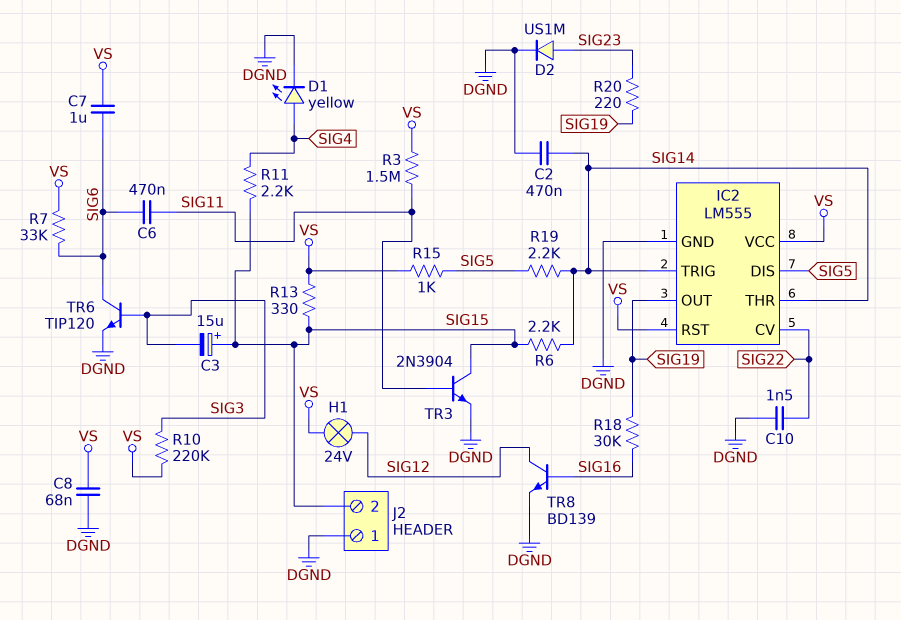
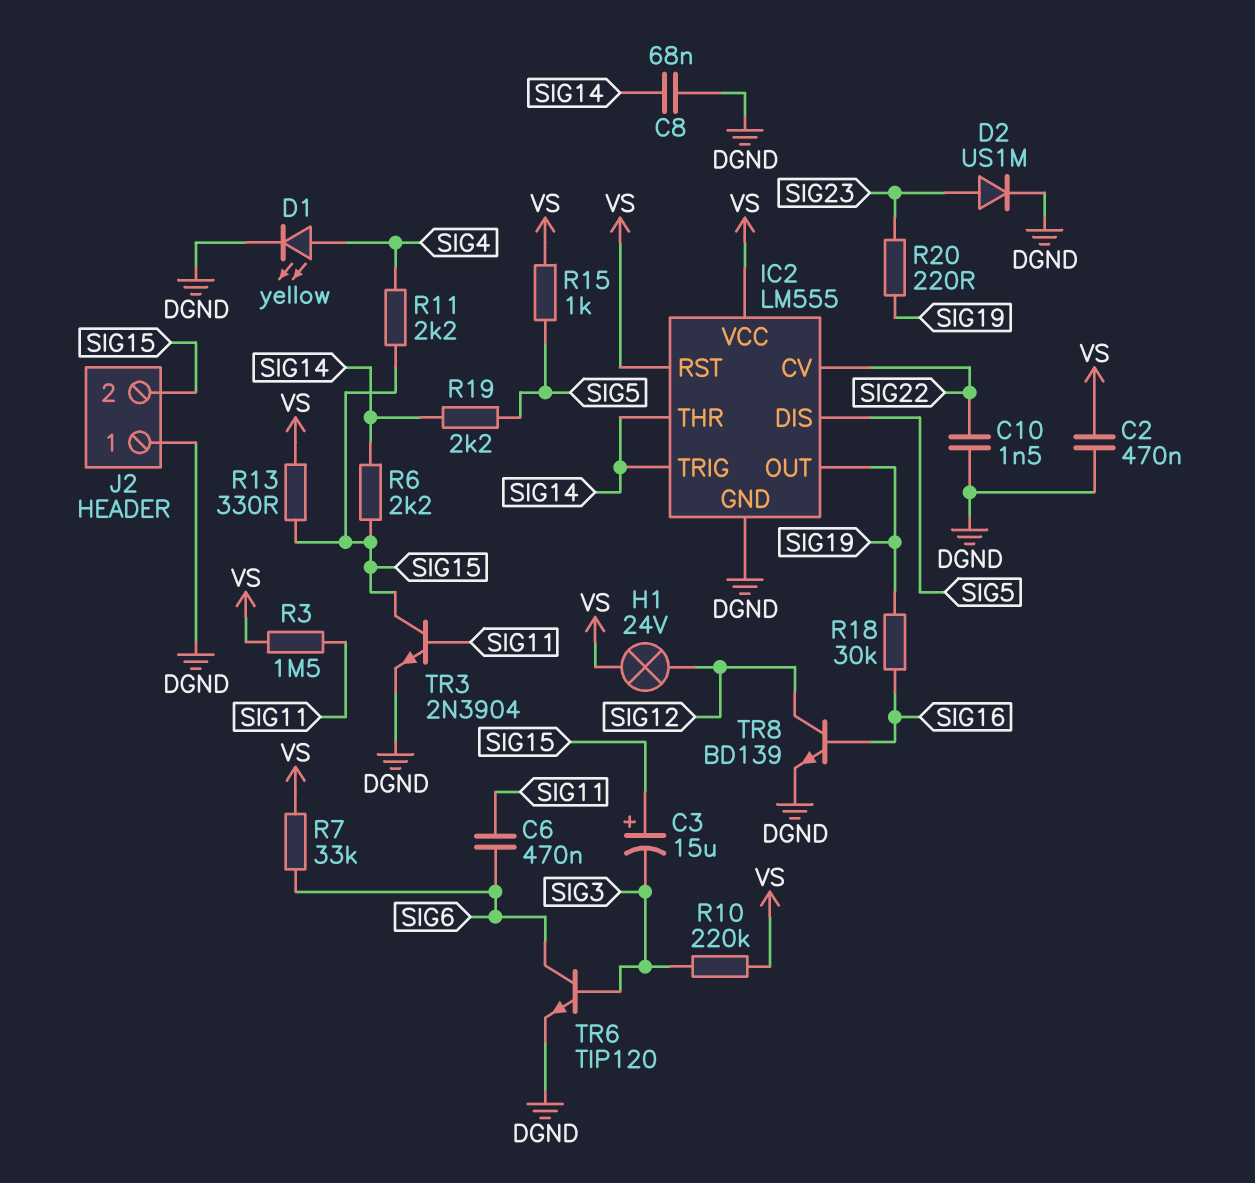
C2: 470nF (DGND, SIG14) -> 470nF (DGND, VS)
C7: 1uF (SIG6, VS) -> none
C8: 68nF (DGND, VS) -> 68nF (DGND, SIG14)

